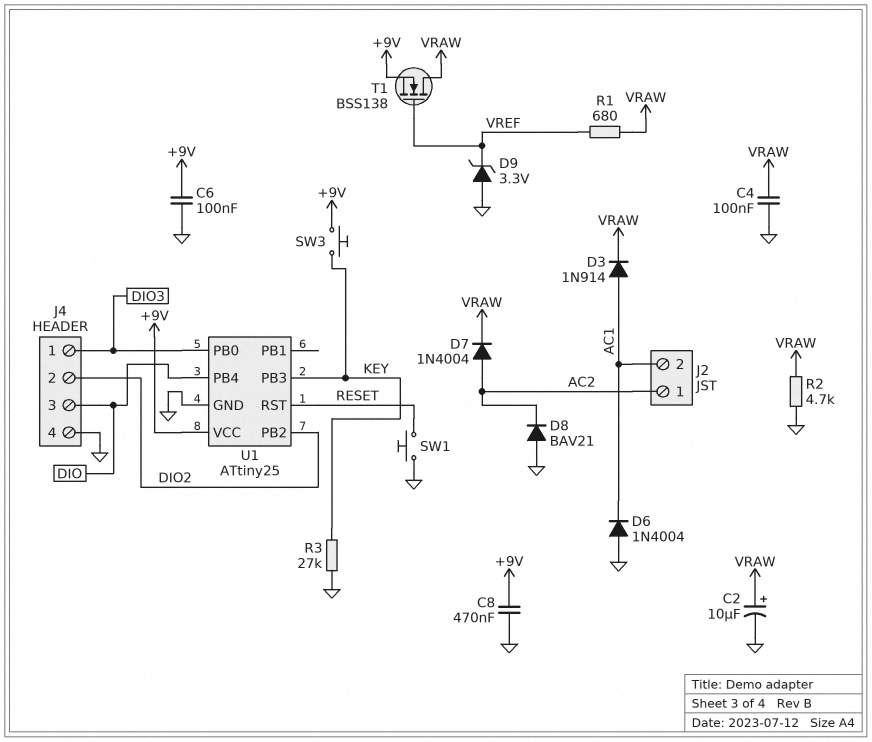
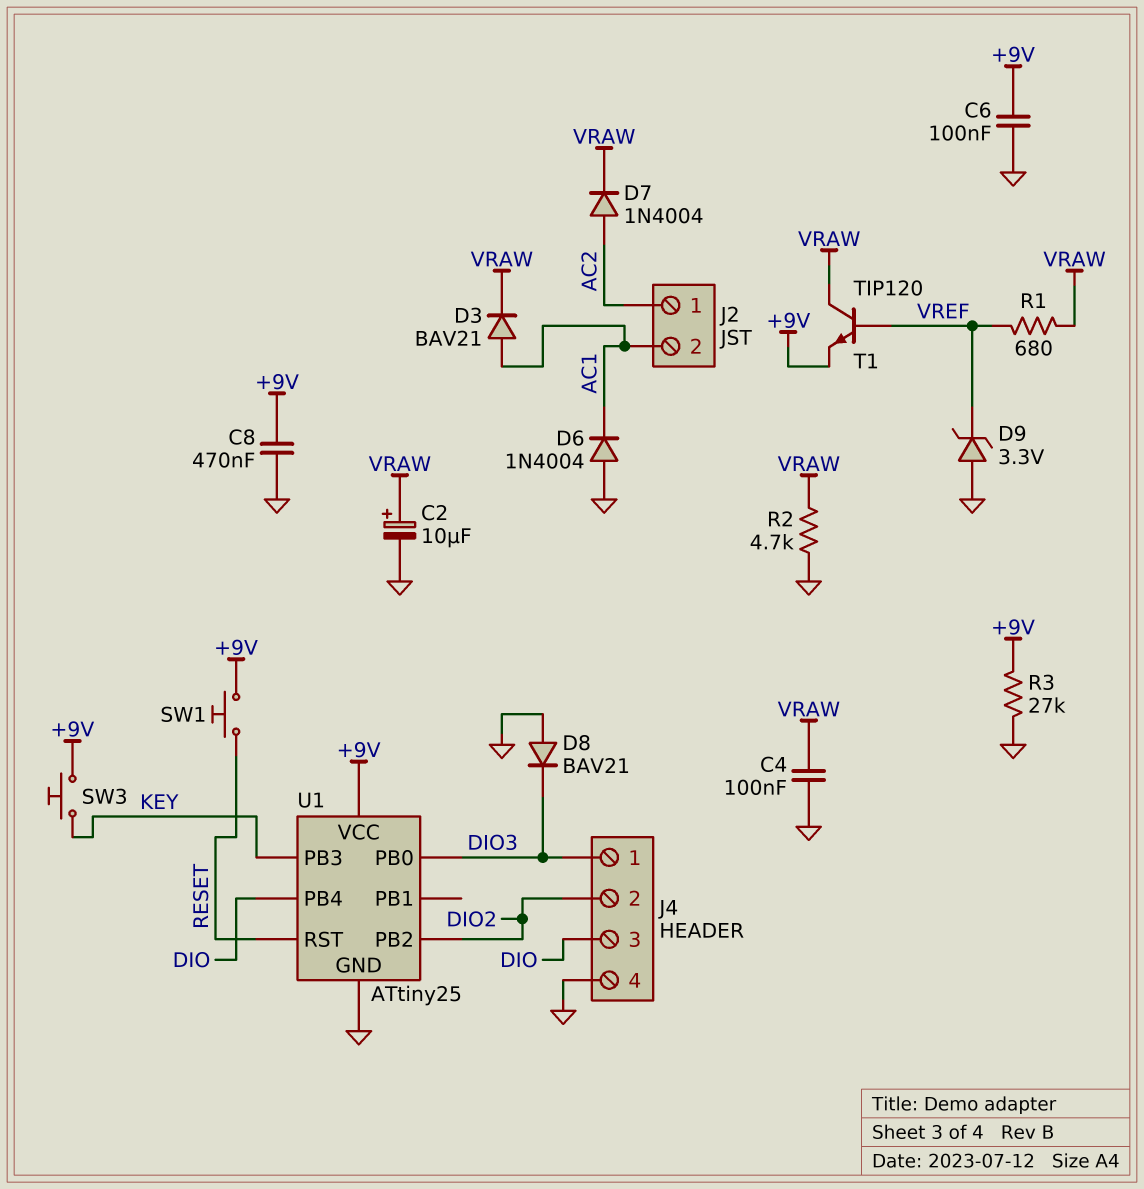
D3: diode 1N914 (A AC1, K VRAW) -> diode BAV21 (A AC1, K VRAW)
D8: diode BAV21 (A GND, K AC2) -> diode BAV21 (A GND, K DIO3)
R3: 27k (GND, KEY) -> 27k (+9V, GND)
SW1: button (GND, RESET) -> button (+9V, RESET)
T1: NMOS BSS138 (G VREF, D VRAW, S +9V) -> NPN TIP120 (B VREF, C VRAW, E +9V)

